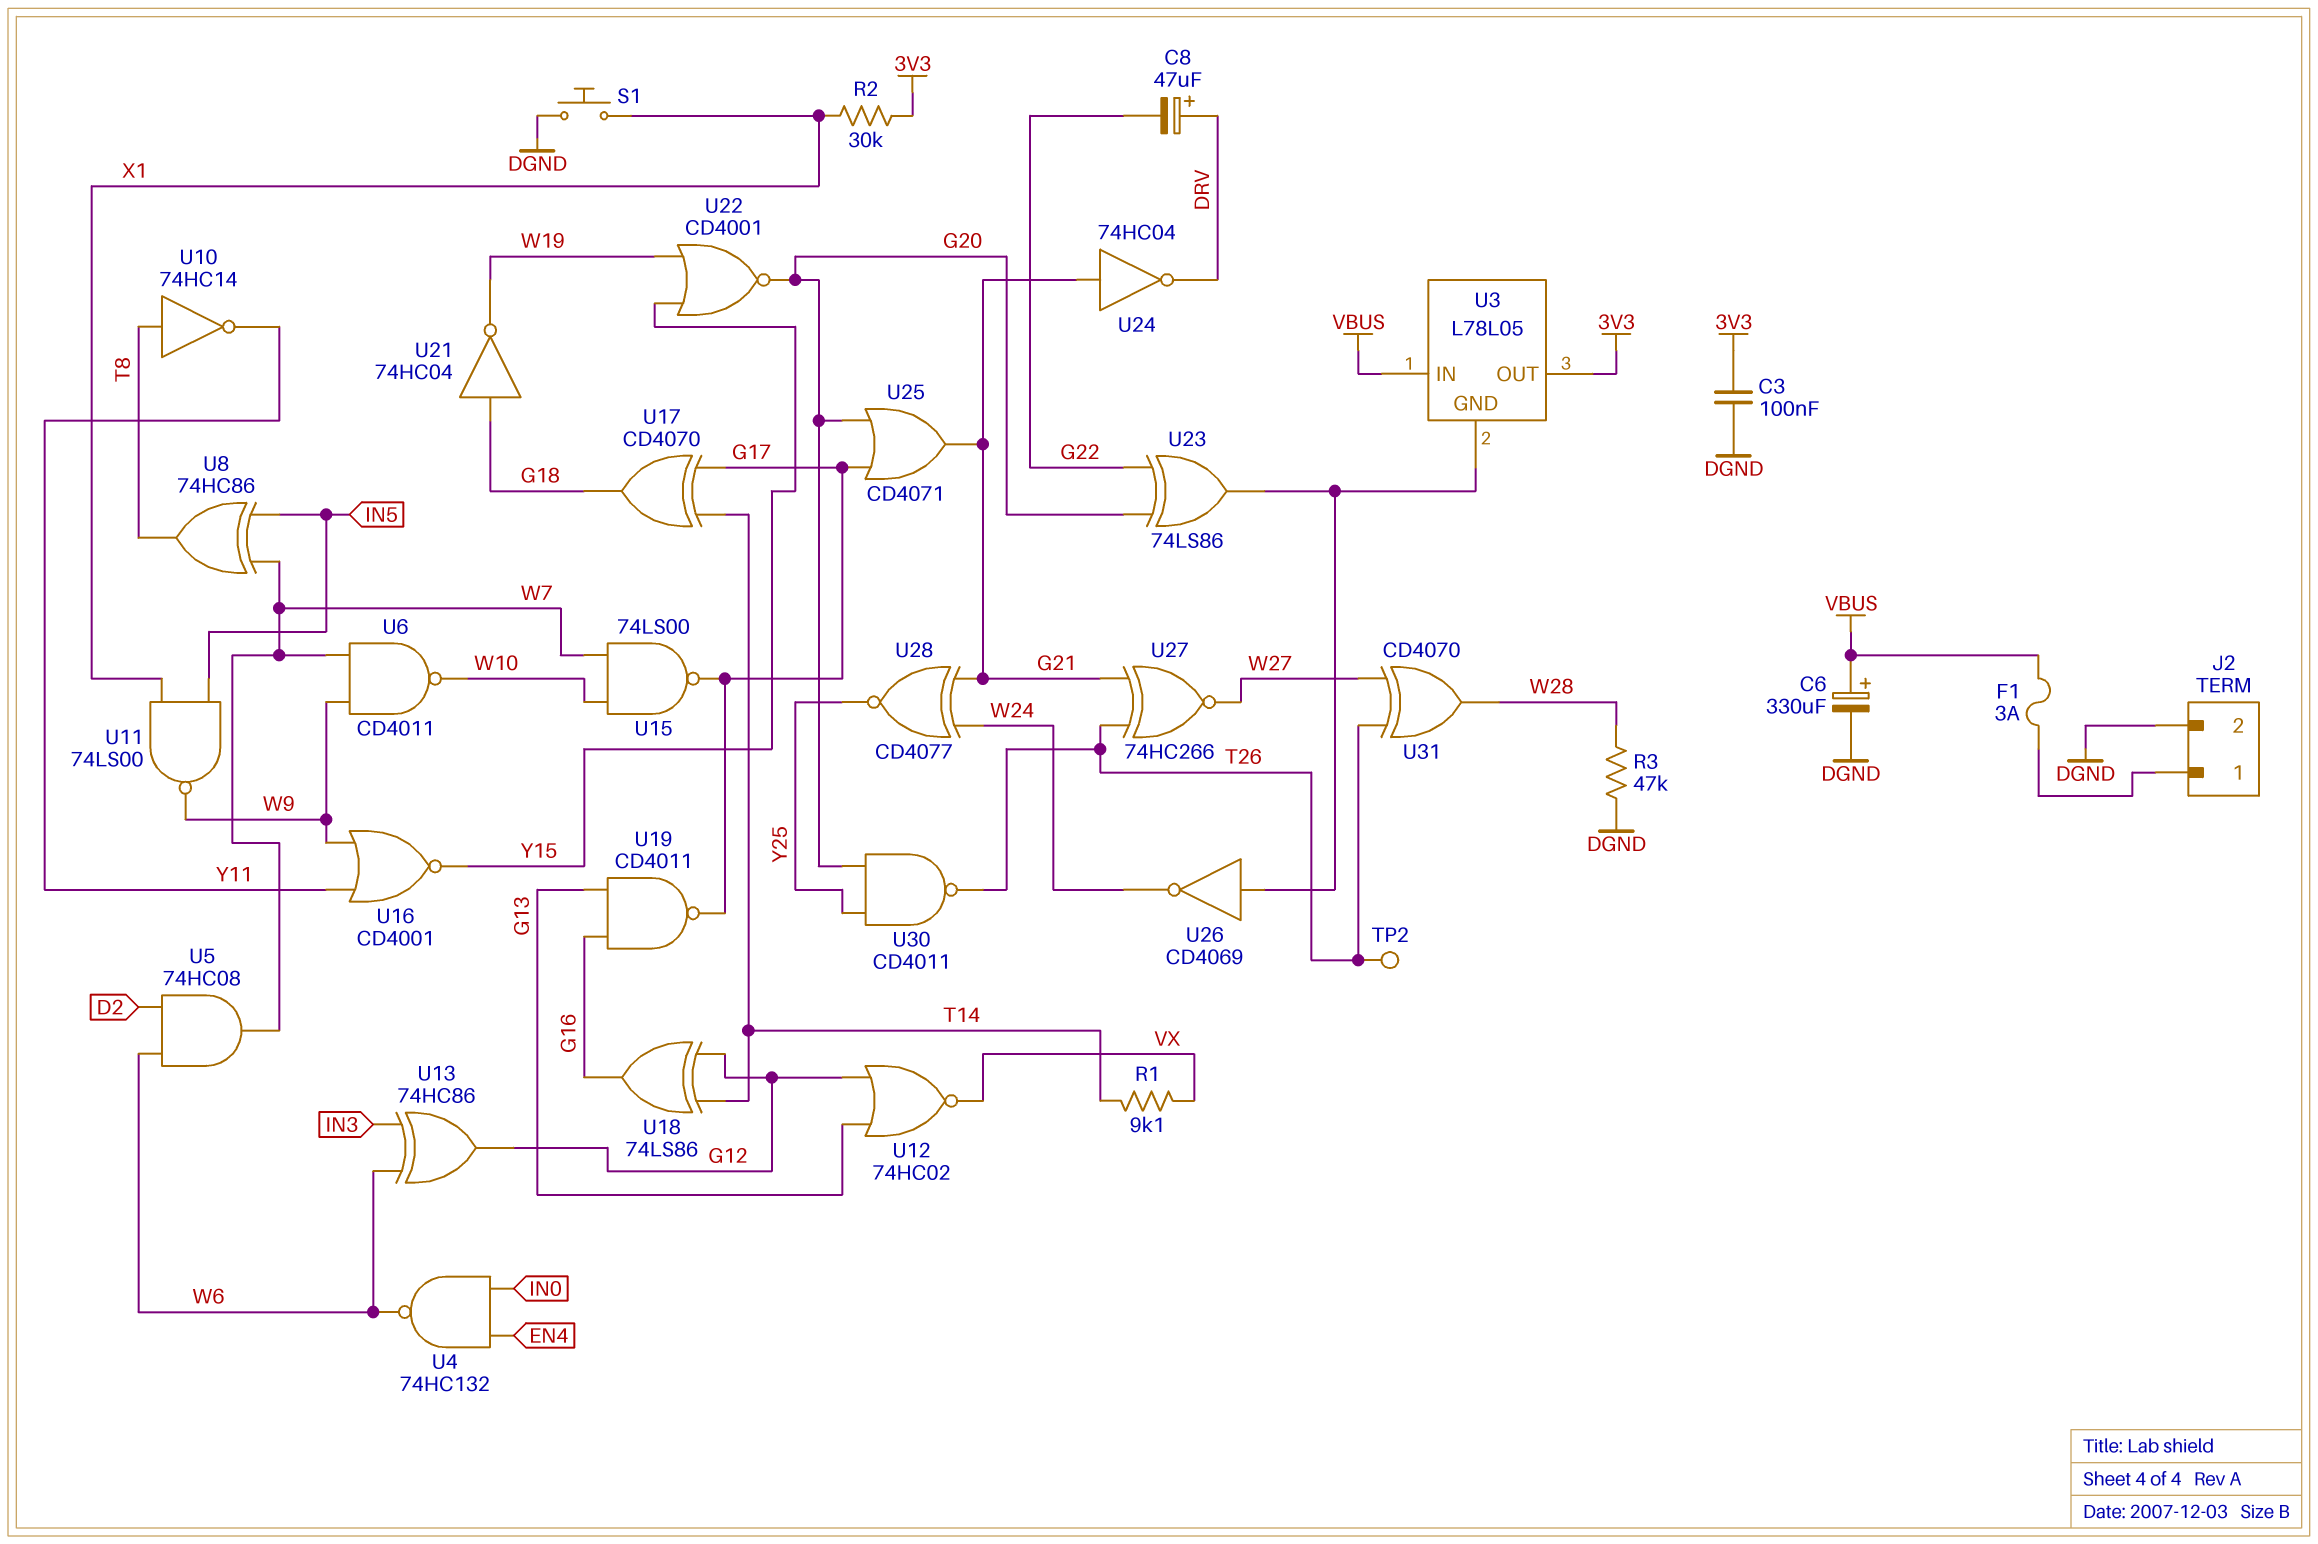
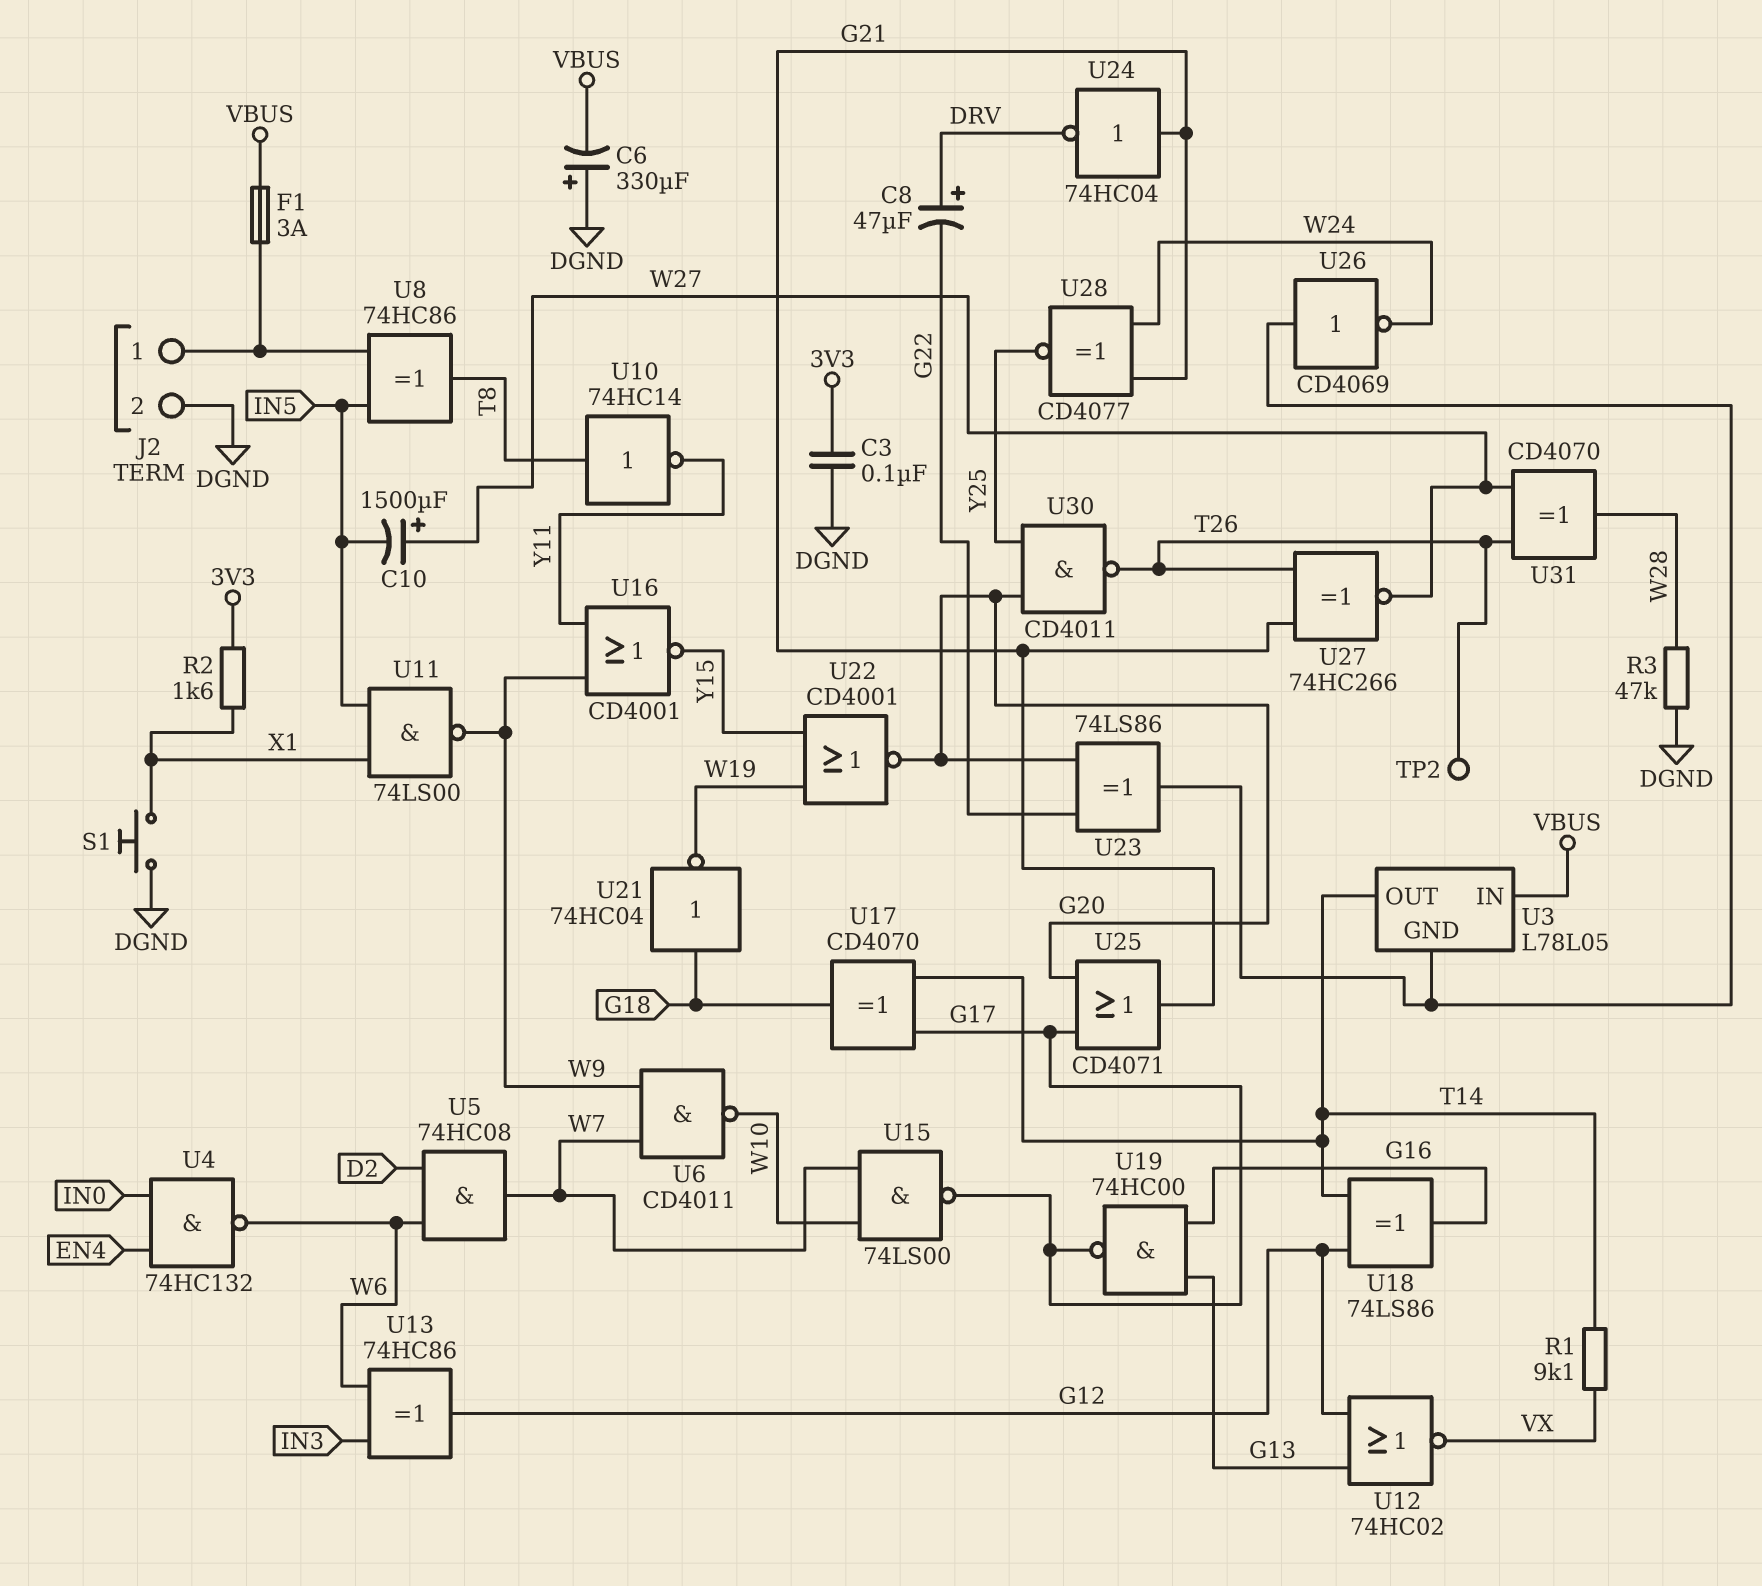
C6: 330uF (plus VBUS, minus DGND) -> 330uF (plus DGND, minus VBUS)
C10: none -> 1500uF (plus W27, minus IN5)
R2: 30k (3V3, X1) -> 1.6k (3V3, X1)
U3 pin OUT: 3V3 -> T14
U8: XOR 74HC86 (in IN5, in W7, out T8) -> XOR 74HC86 (in IN5, in J2/1, out T8)
U19: NAND CD4011 (in G13, in G16, out G17) -> NAND 74HC00 (in G13, in G16, out G17)

